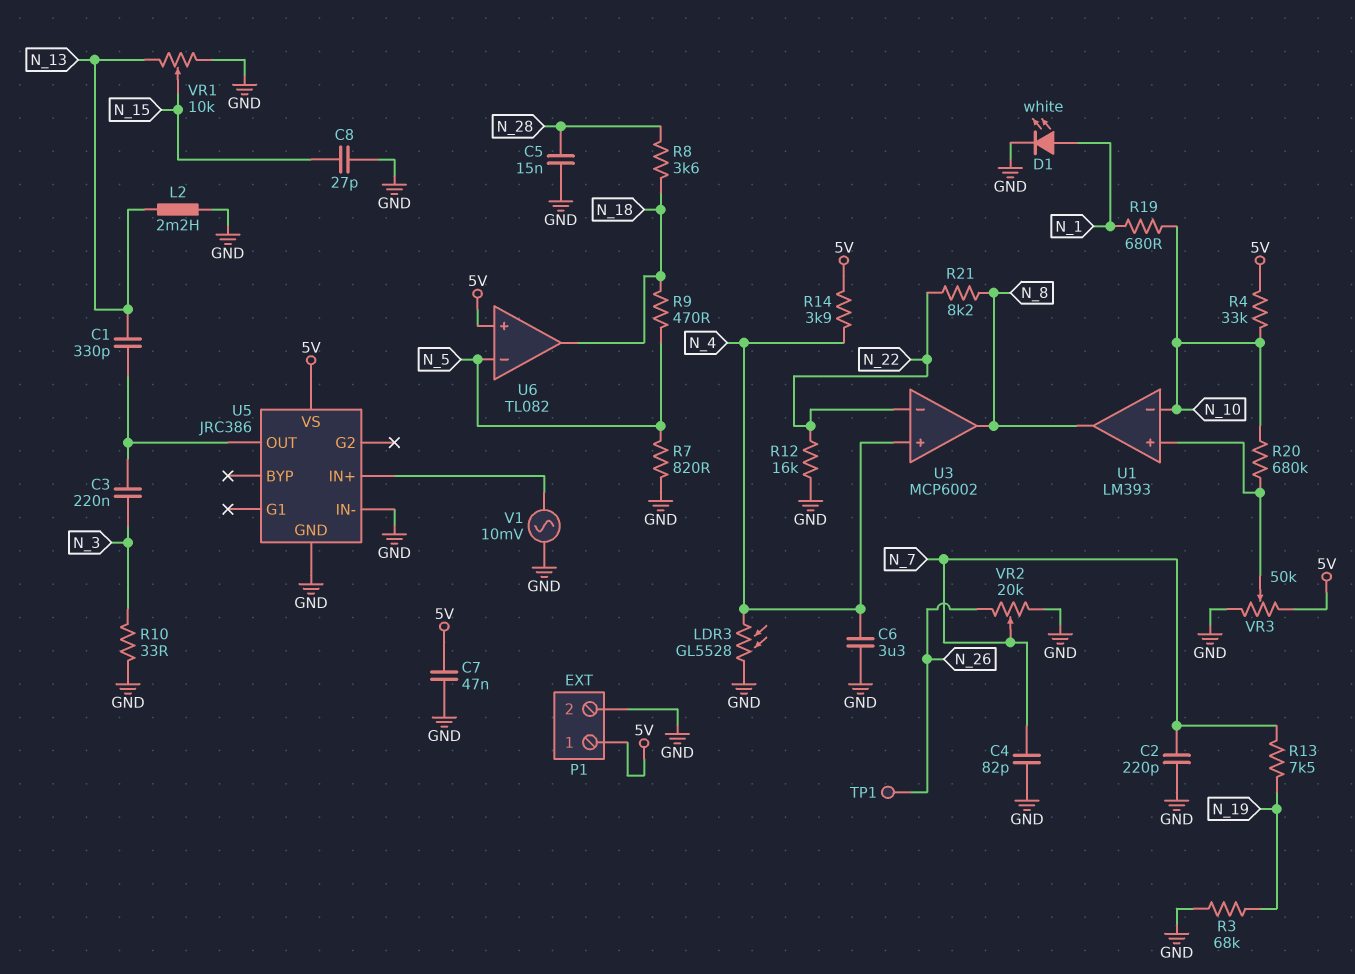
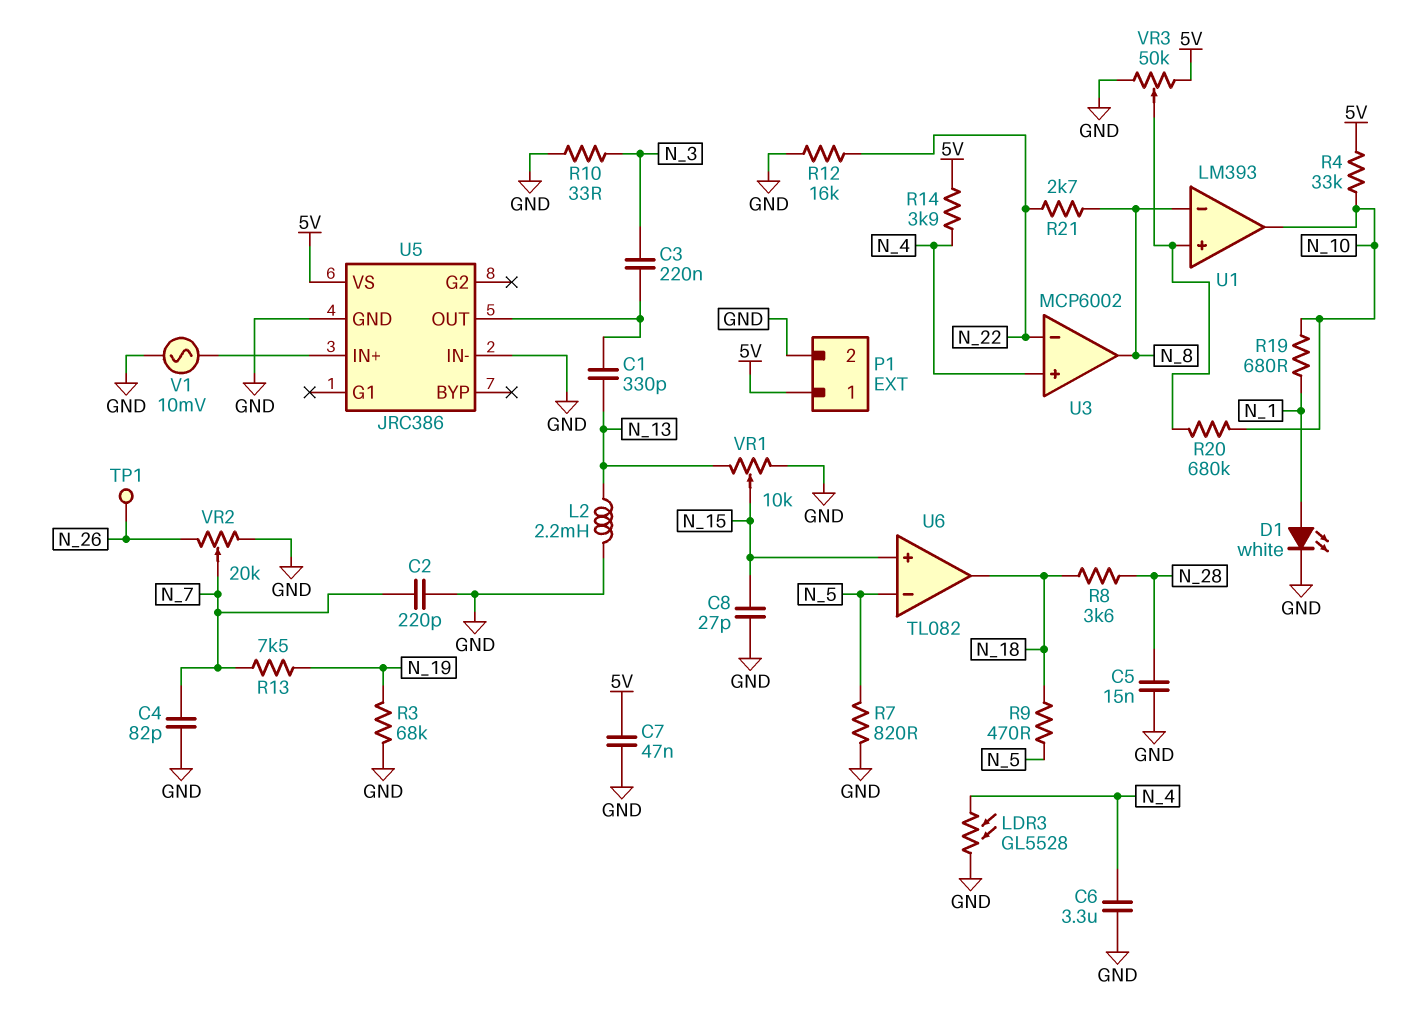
R21: 8.2k (N_8, N_22) -> 2.7k (N_8, N_22)
U1 pin in-: N_10 -> N_8
U1 pin out: N_8 -> N_10
U6 pin in+: 5V -> N_15

